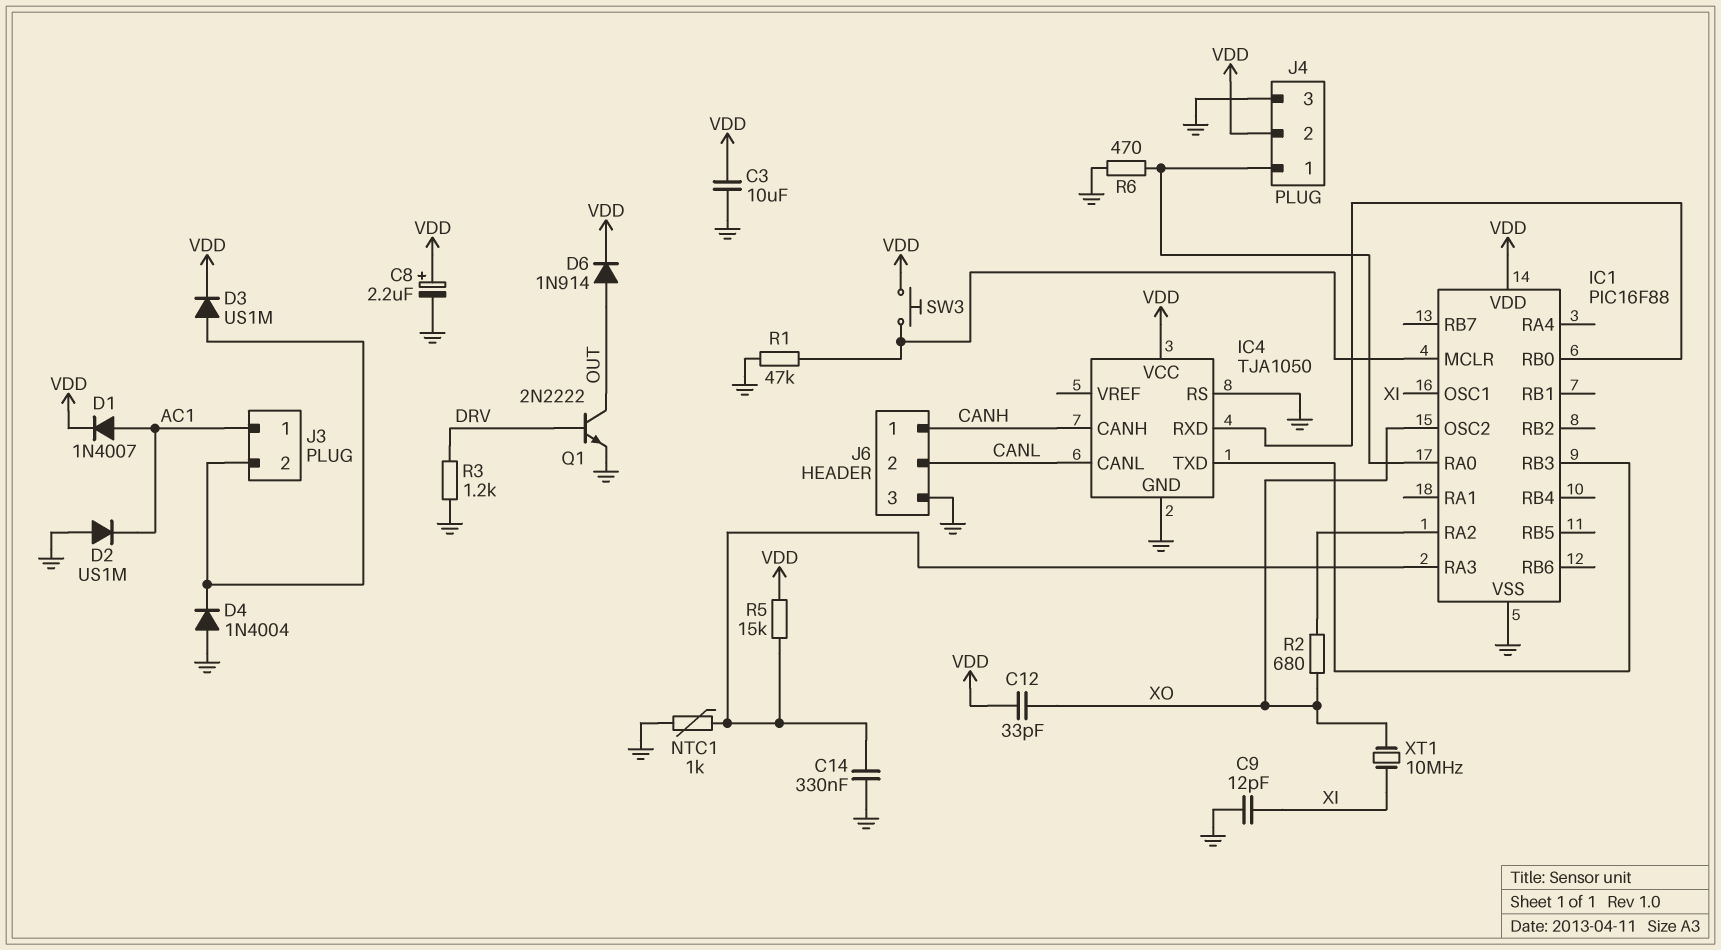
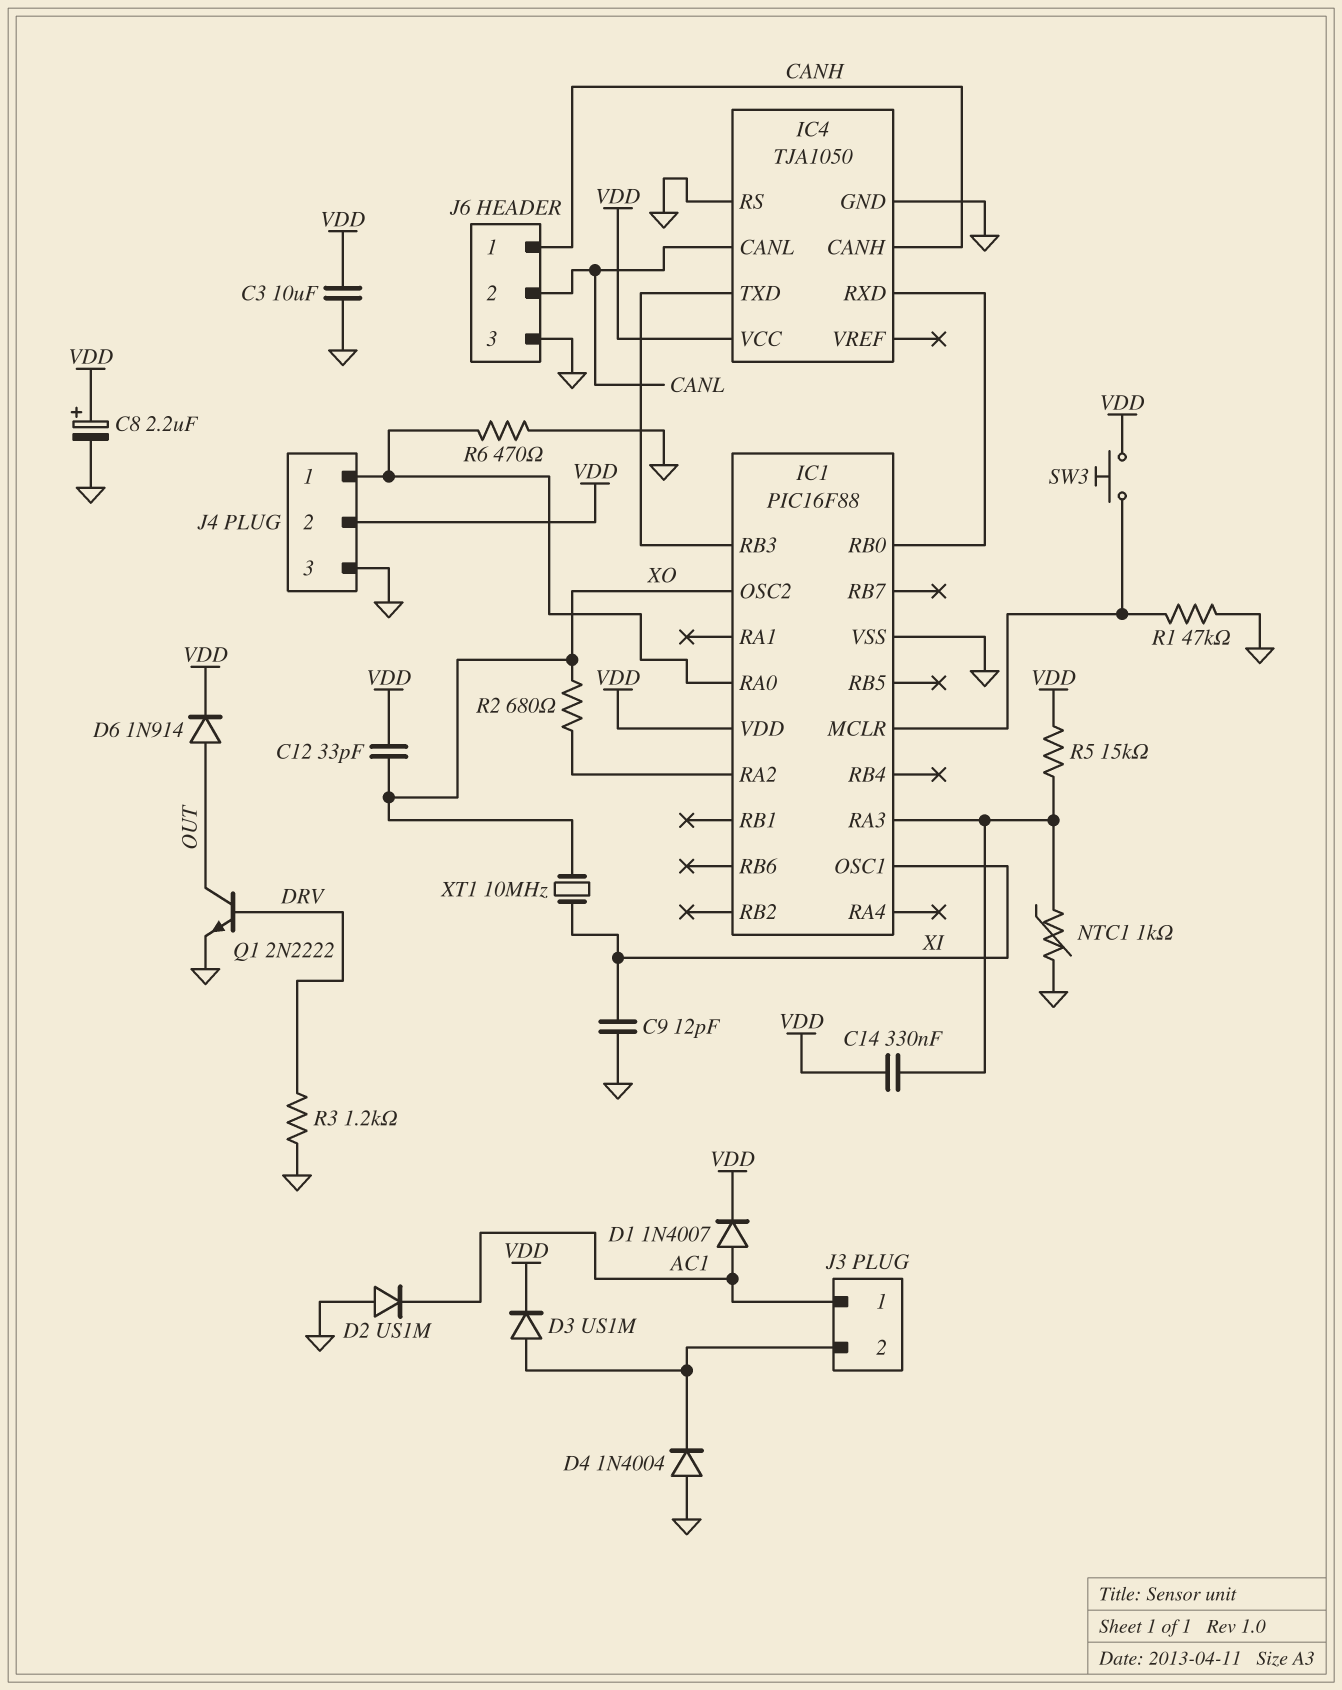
C14: 330nF (GND, IC1/RA3) -> 330nF (IC1/RA3, VDD)

